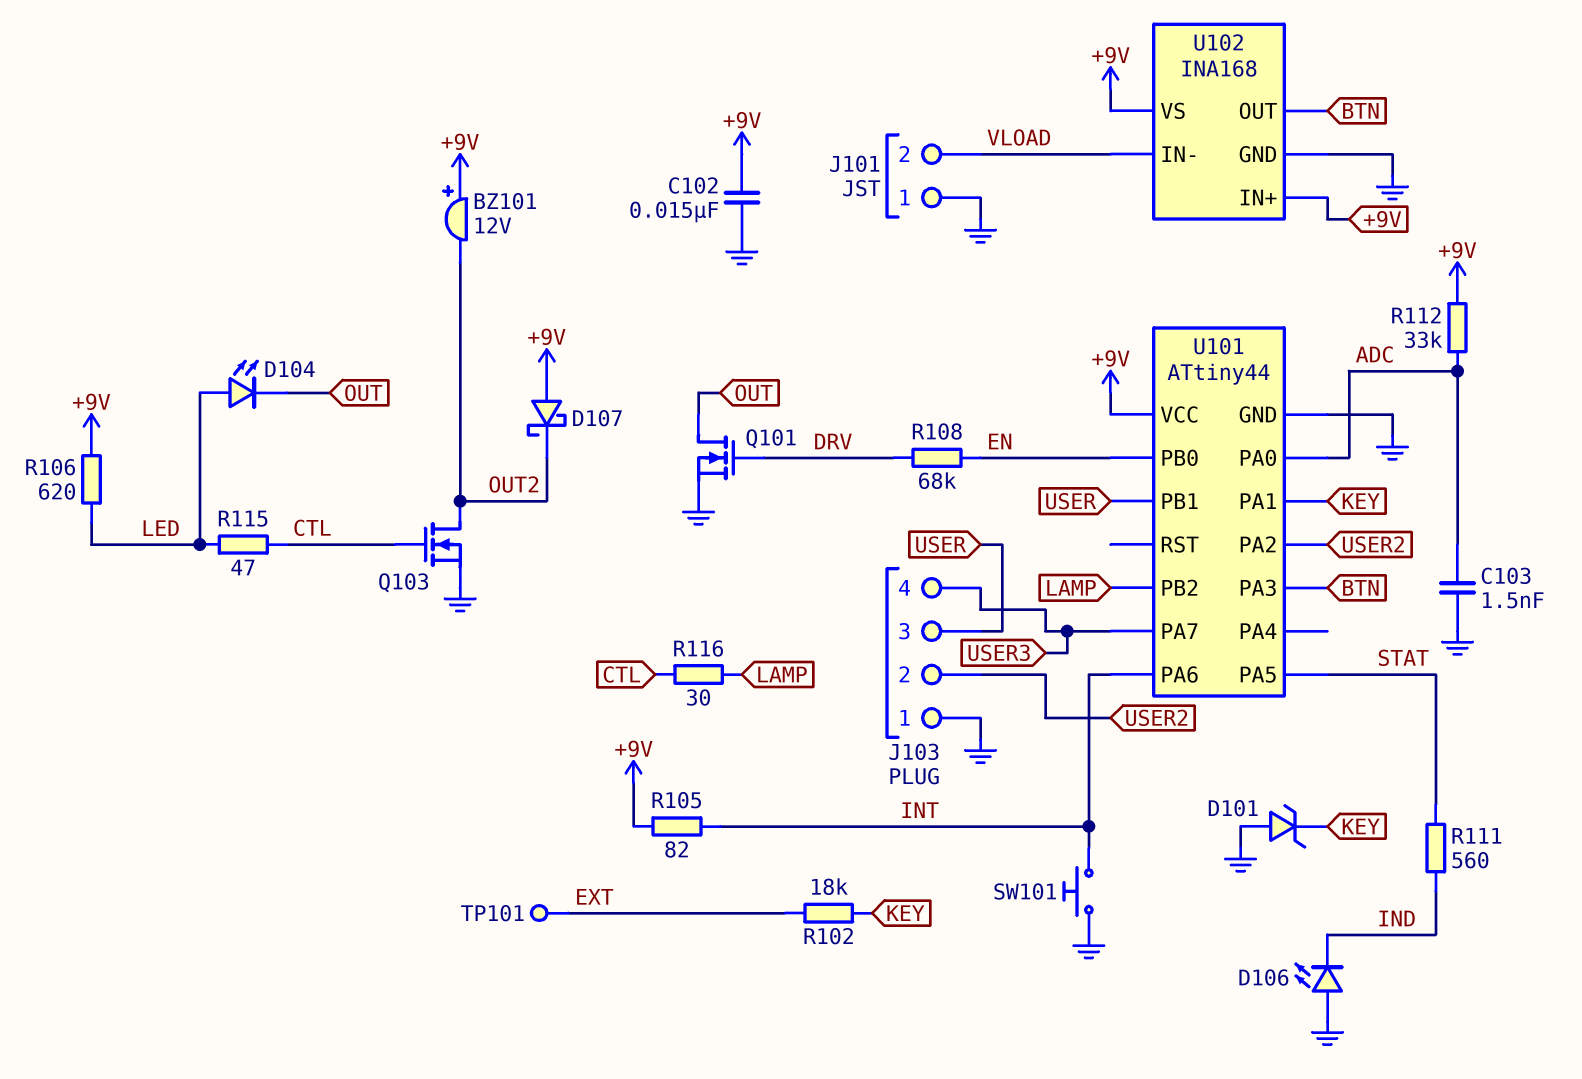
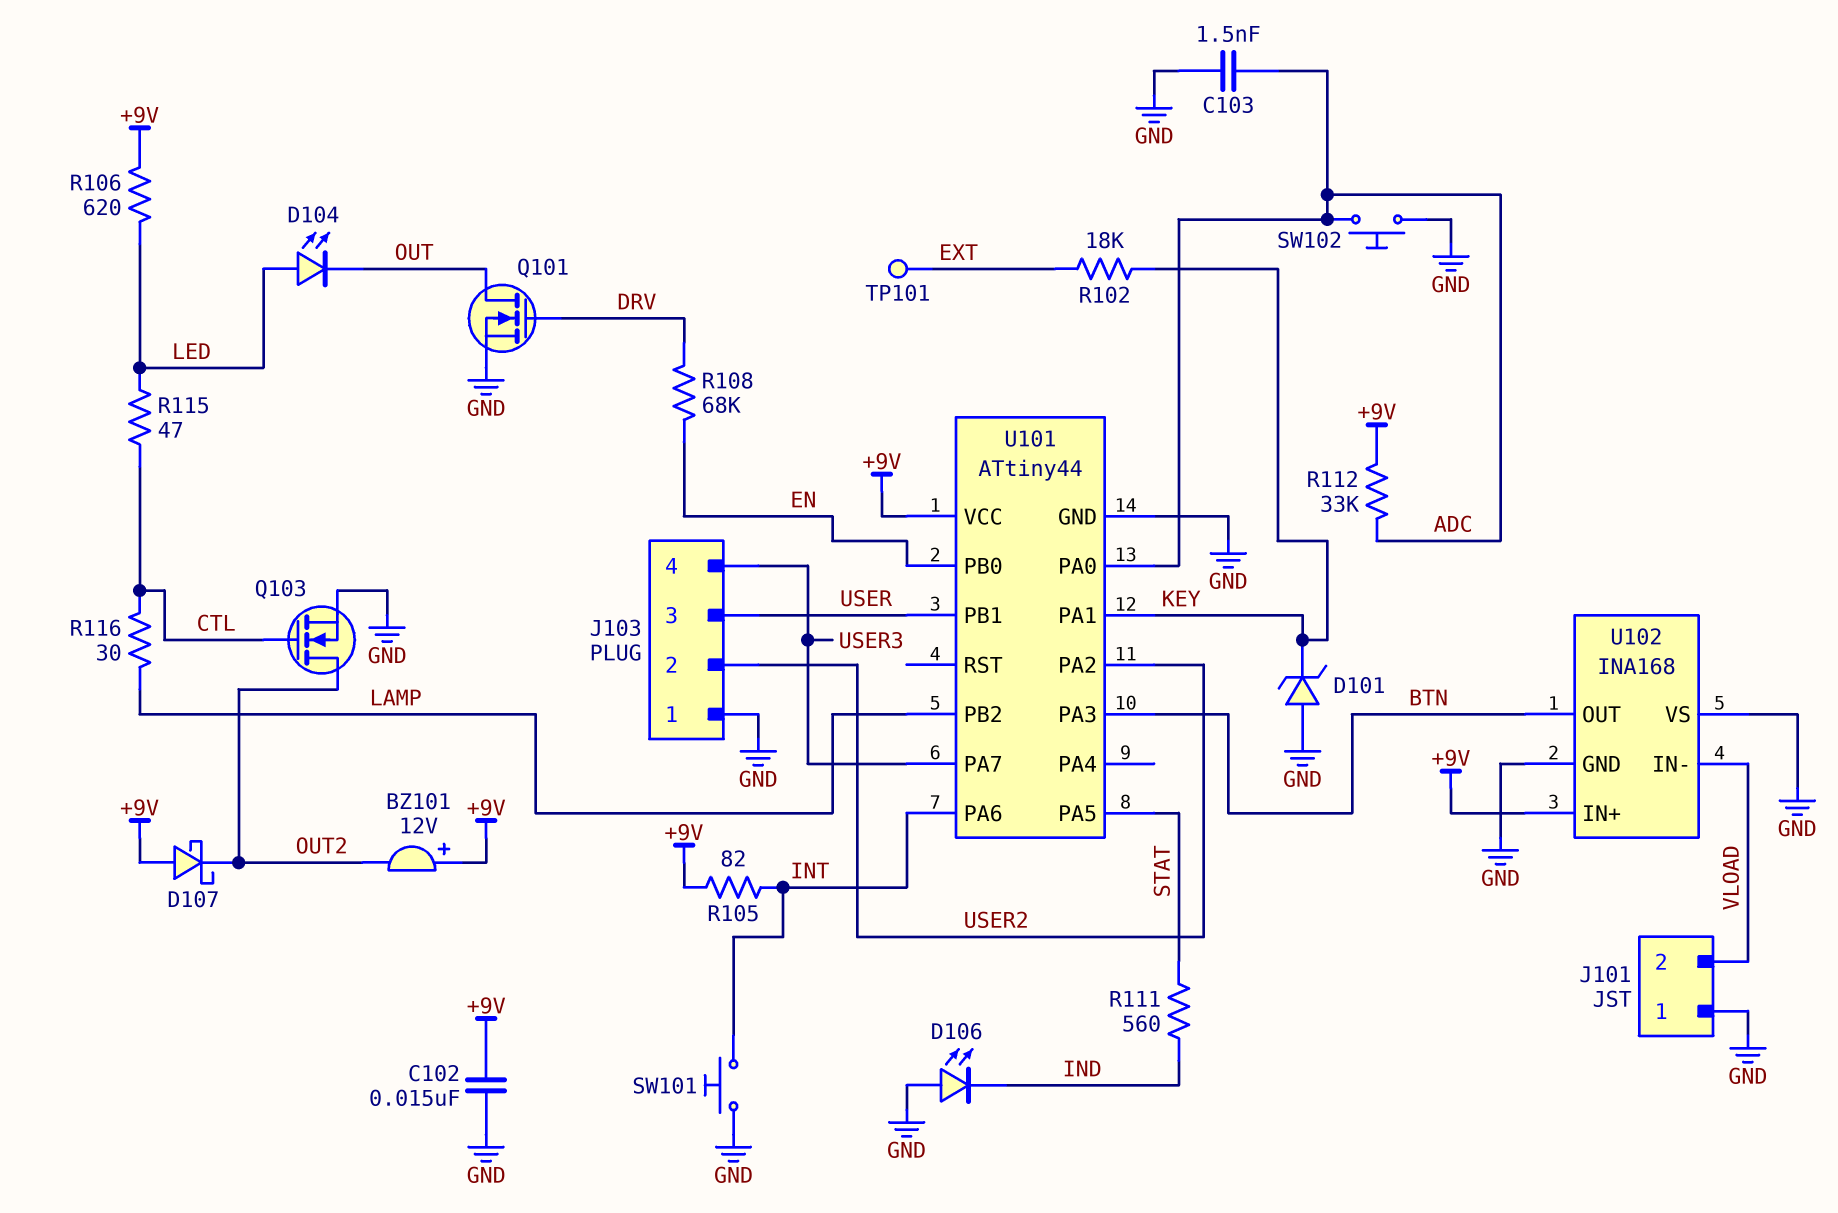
SW102: none -> button (ADC, GND)
U102 pin VS: +9V -> GND

